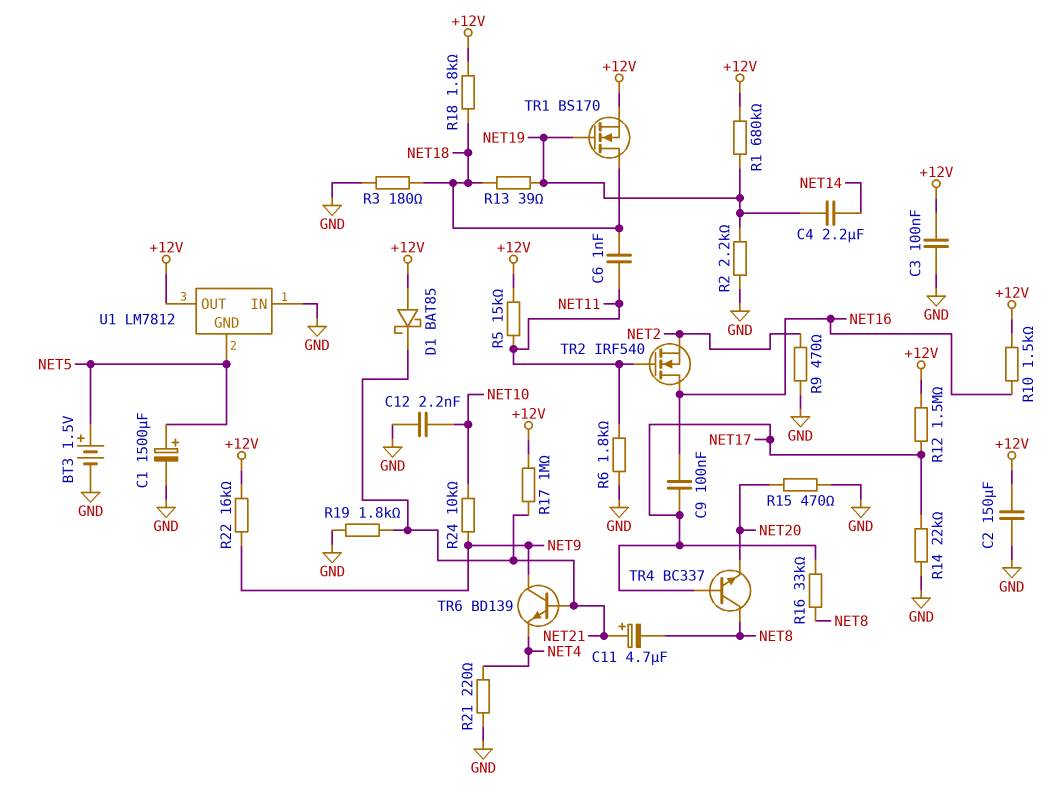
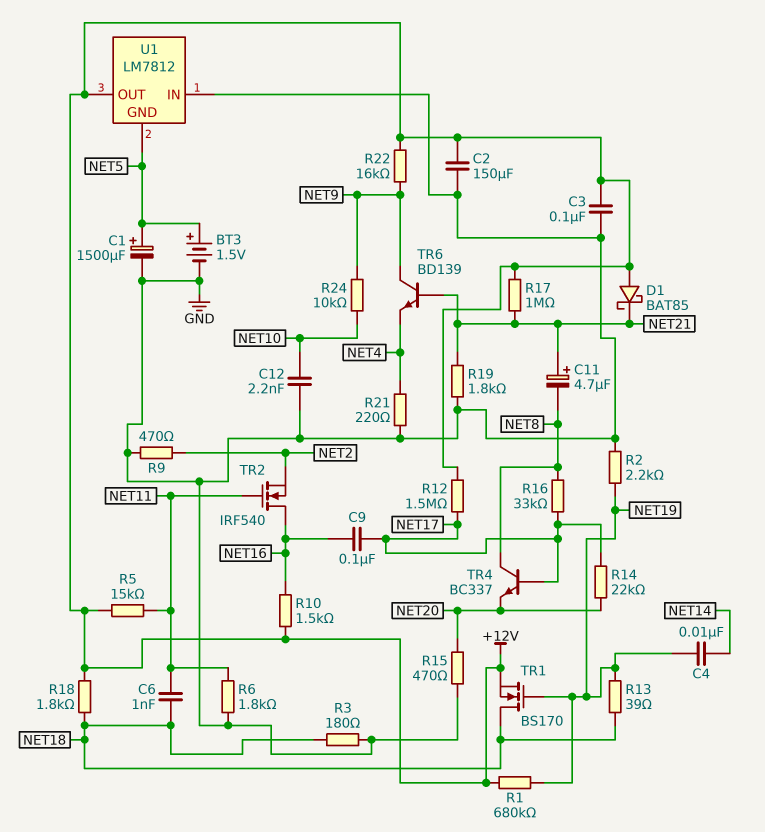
C4: 2.2uF (NET14, NET19) -> 10nF (NET14, NET19)
R14: 22k (GND, NET17) -> 22k (NET17, NET20)

